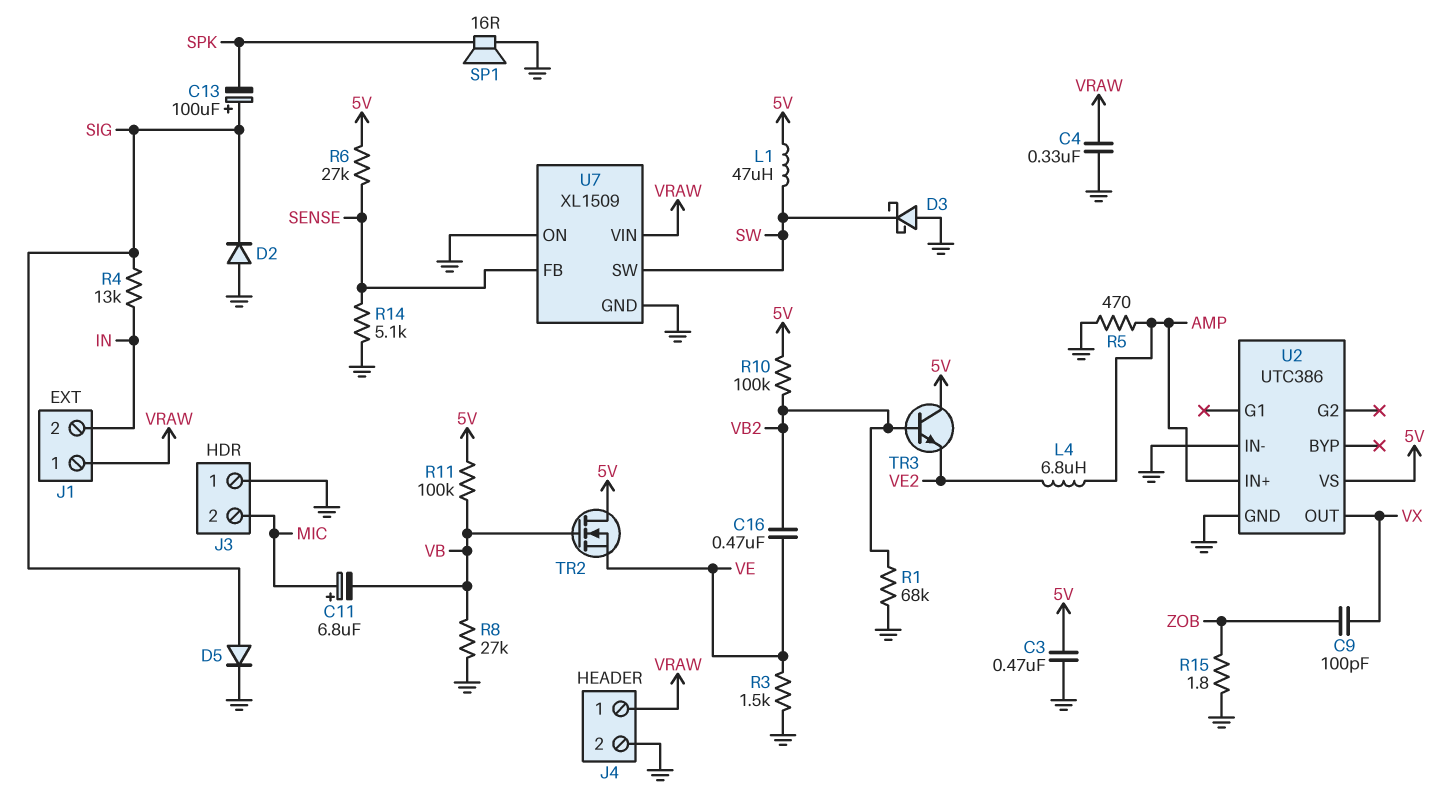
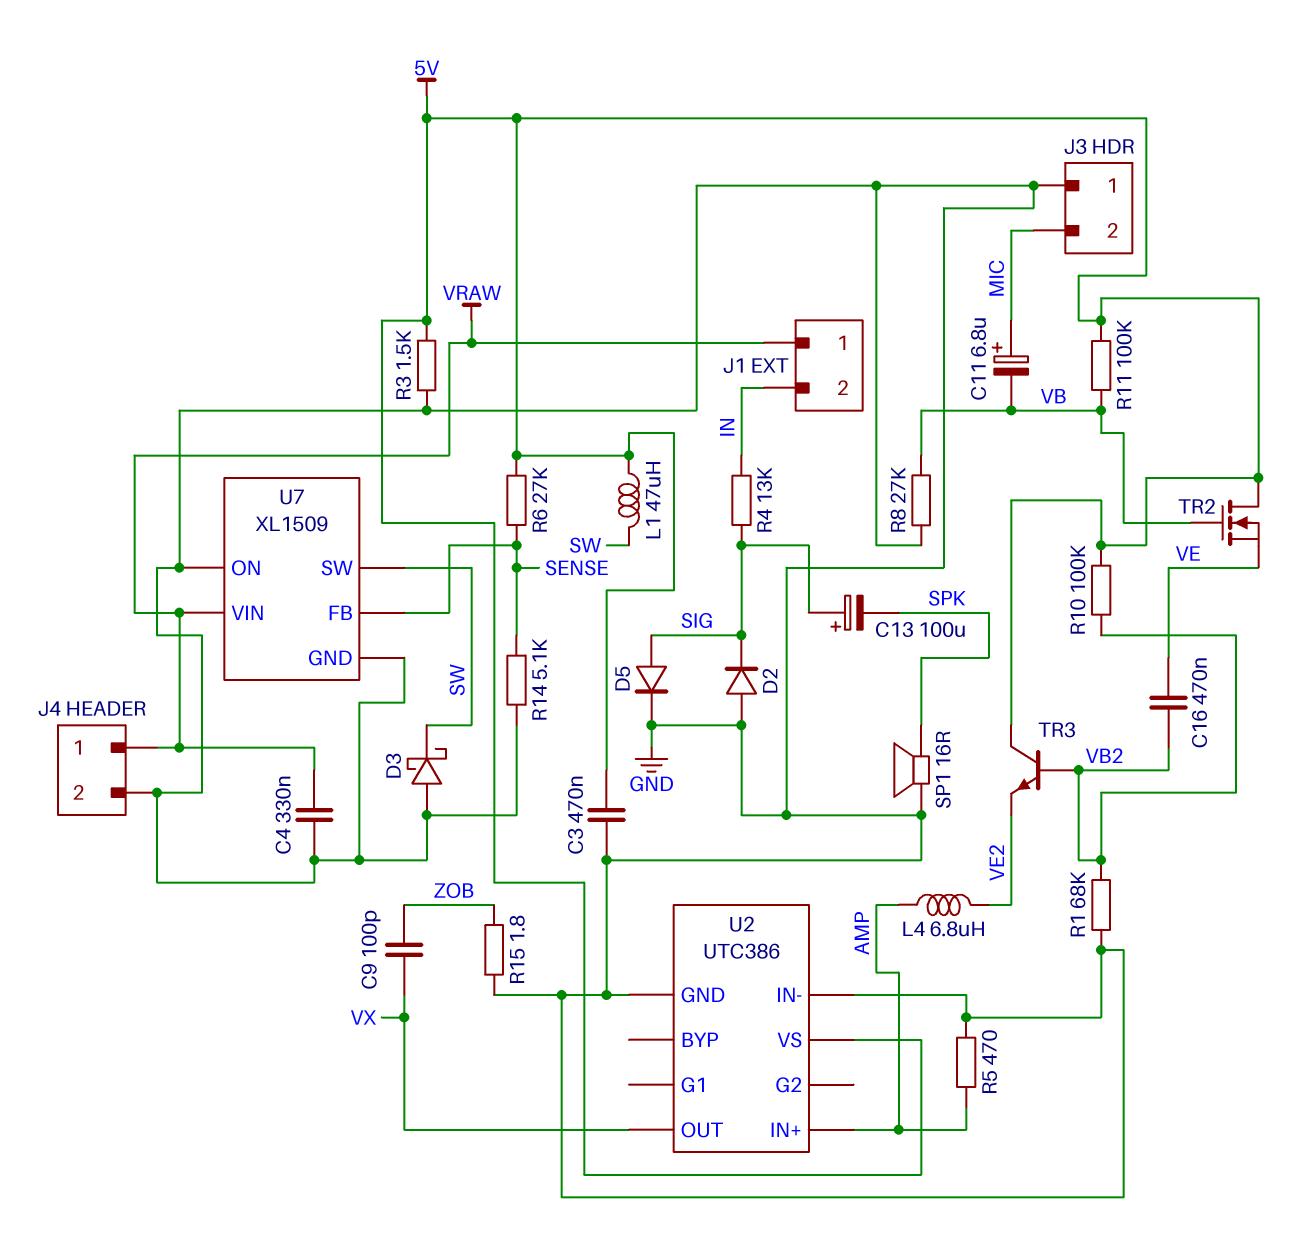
R3: 1.5k (GND, VE) -> 1.5k (5V, GND)

